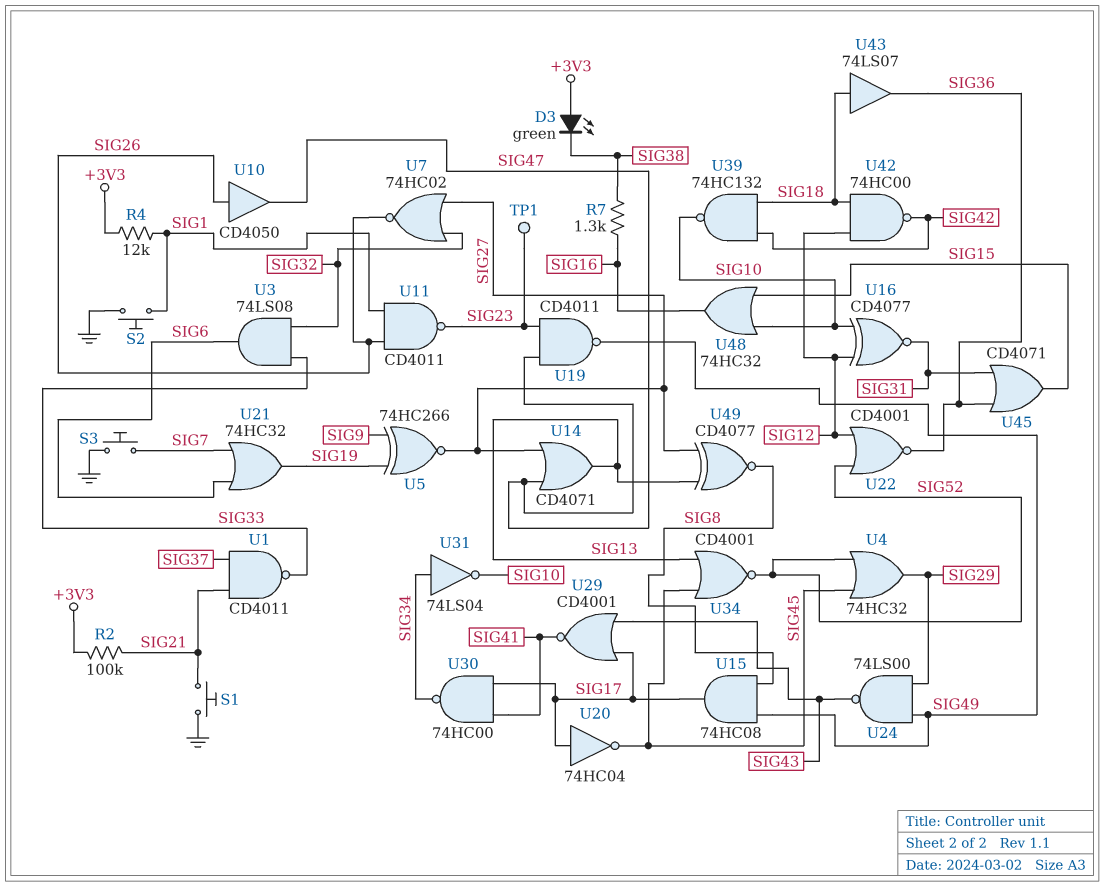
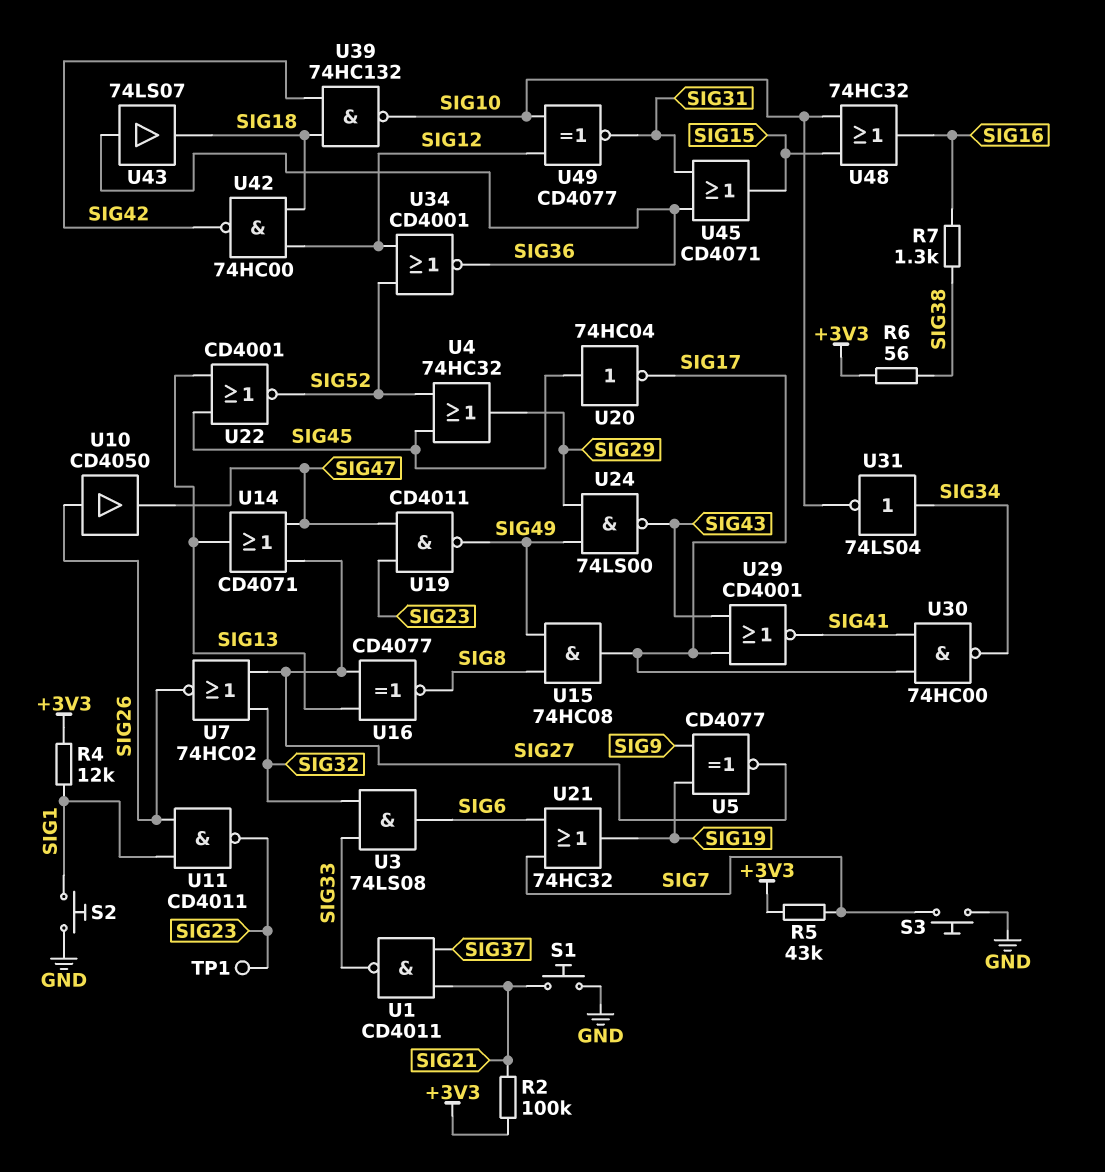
D3: LED green (A +3V3, K SIG38) -> none
R5: none -> 43k (+3V3, SIG7)
R6: none -> 56 (+3V3, SIG38)
U5: XNOR 74HC266 (in SIG9, in SIG19, out SIG27) -> XNOR CD4077 (in SIG9, in SIG19, out SIG27)
U16: XNOR CD4077 (in SIG10, in SIG12, out SIG31) -> XNOR CD4077 (in SIG13, in SIG27, out SIG8)
U20: NOT 74HC04 (in SIG17, out SIG45) -> NOT 74HC04 (in SIG45, out SIG17)
U22: NOR CD4001 (in SIG12, in SIG52, out SIG36) -> NOR CD4001 (in SIG13, in SIG45, out SIG52)
U34: NOR CD4001 (in SIG13, in SIG45, out SIG52) -> NOR CD4001 (in SIG12, in SIG52, out SIG36)
U43: buffer 74LS07 (in SIG18, out SIG36) -> buffer 74LS07 (in SIG36, out SIG18)
U49: XNOR CD4077 (in SIG13, in SIG27, out SIG8) -> XNOR CD4077 (in SIG10, in SIG12, out SIG31)

